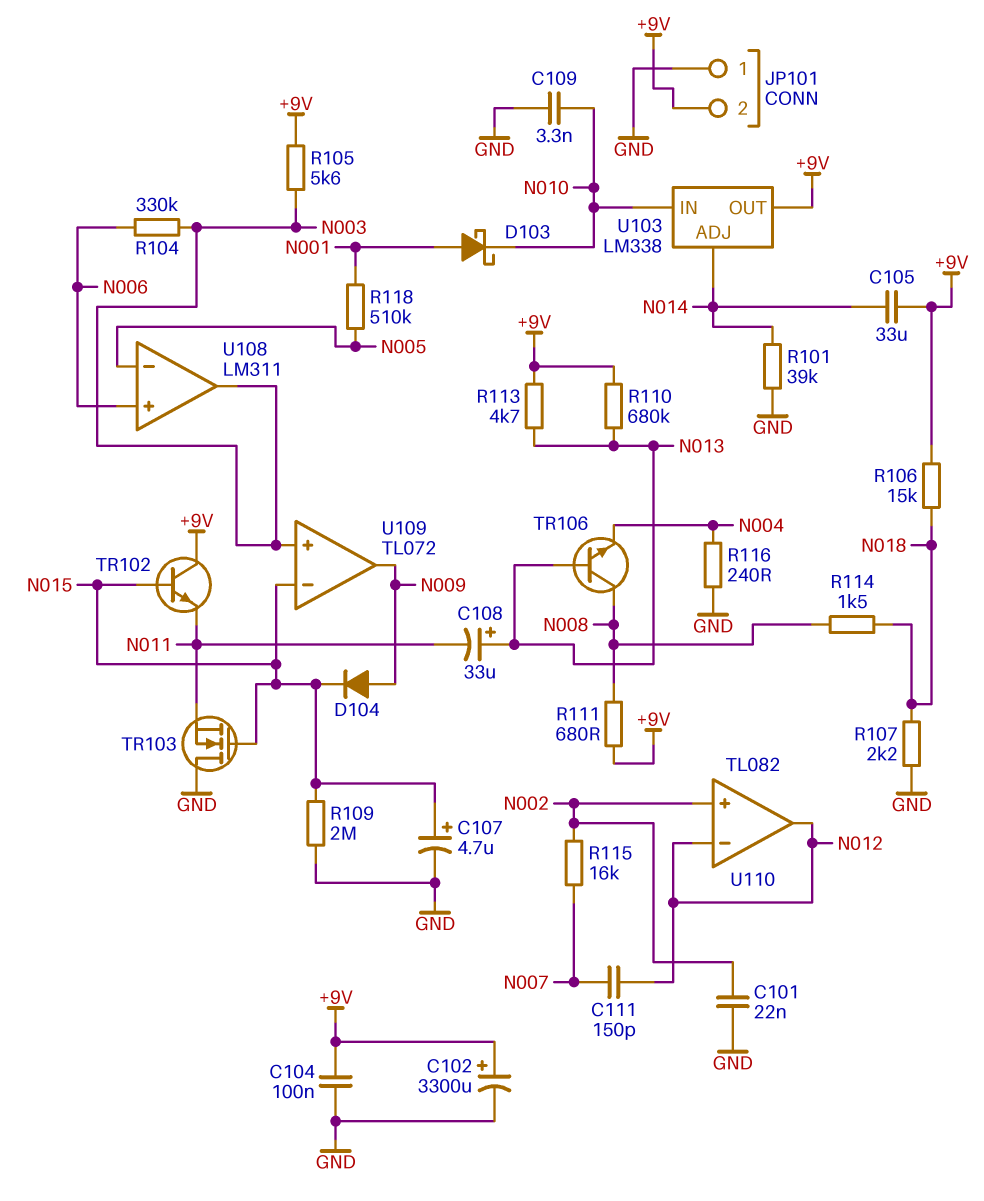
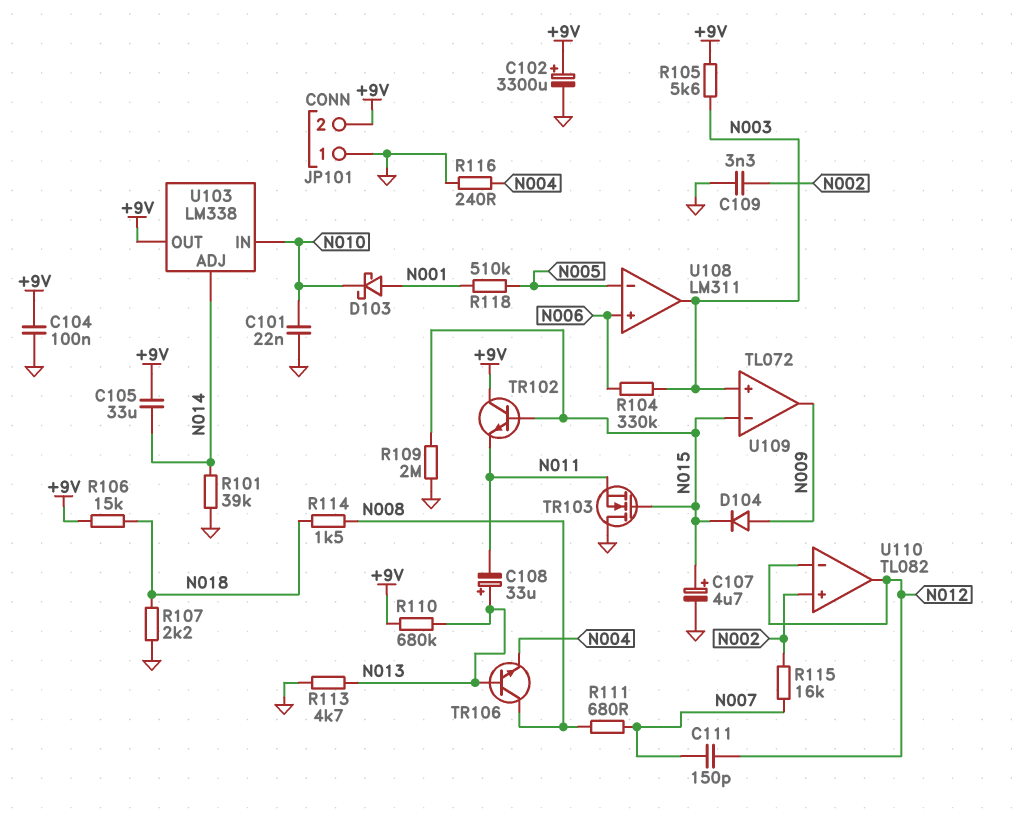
C101: 22nF (GND, N002) -> 22nF (GND, N010)
C109: 3.3nF (GND, N010) -> 3.3nF (GND, N002)
R111: 680 (+9V, N008) -> 680 (N007, N008)
R113: 4.7k (+9V, N013) -> 4.7k (GND, N013)

